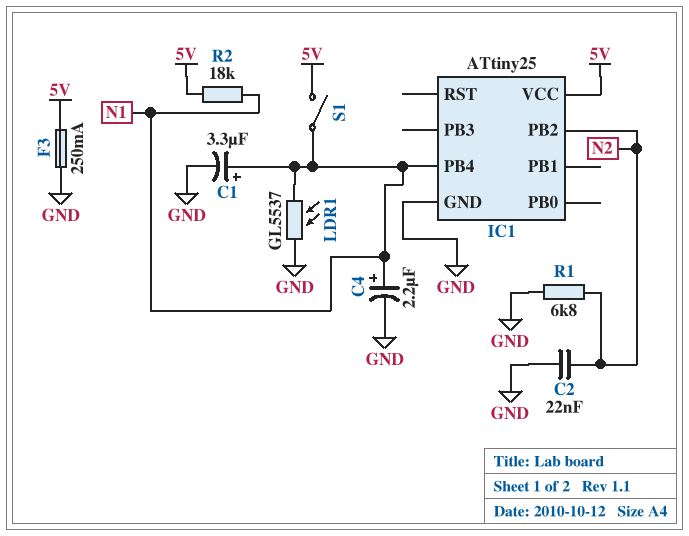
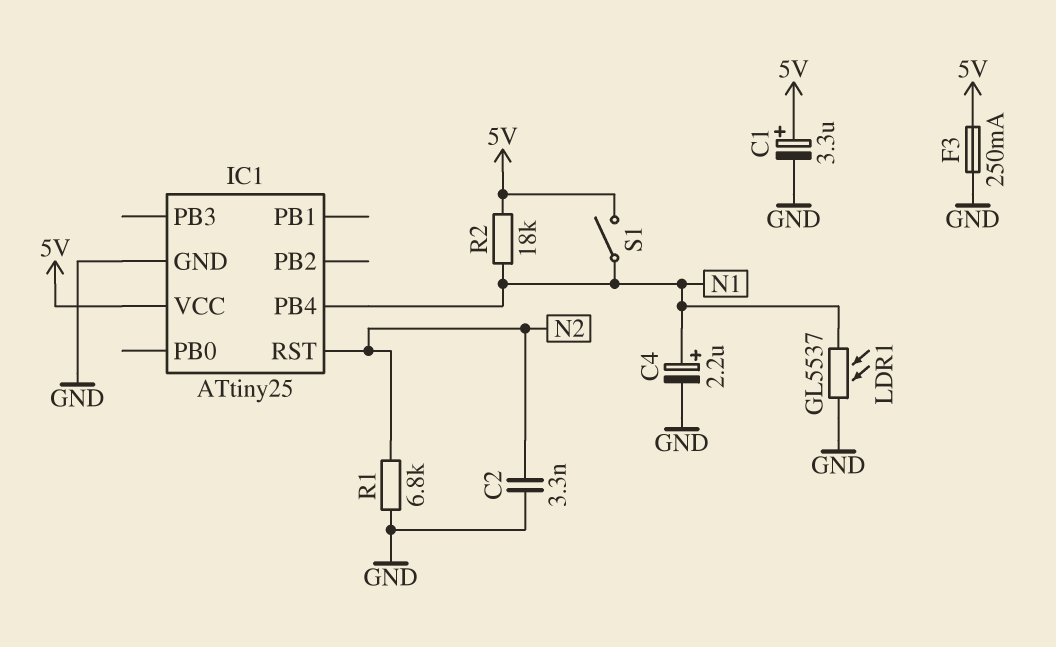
C1: 3.3uF (plus N1, minus GND) -> 3.3uF (plus 5V, minus GND)
C2: 22nF (GND, N2) -> 3.3nF (GND, N2)
IC1 pin PB2: N2 -> none
IC1 pin RST: none -> N2

